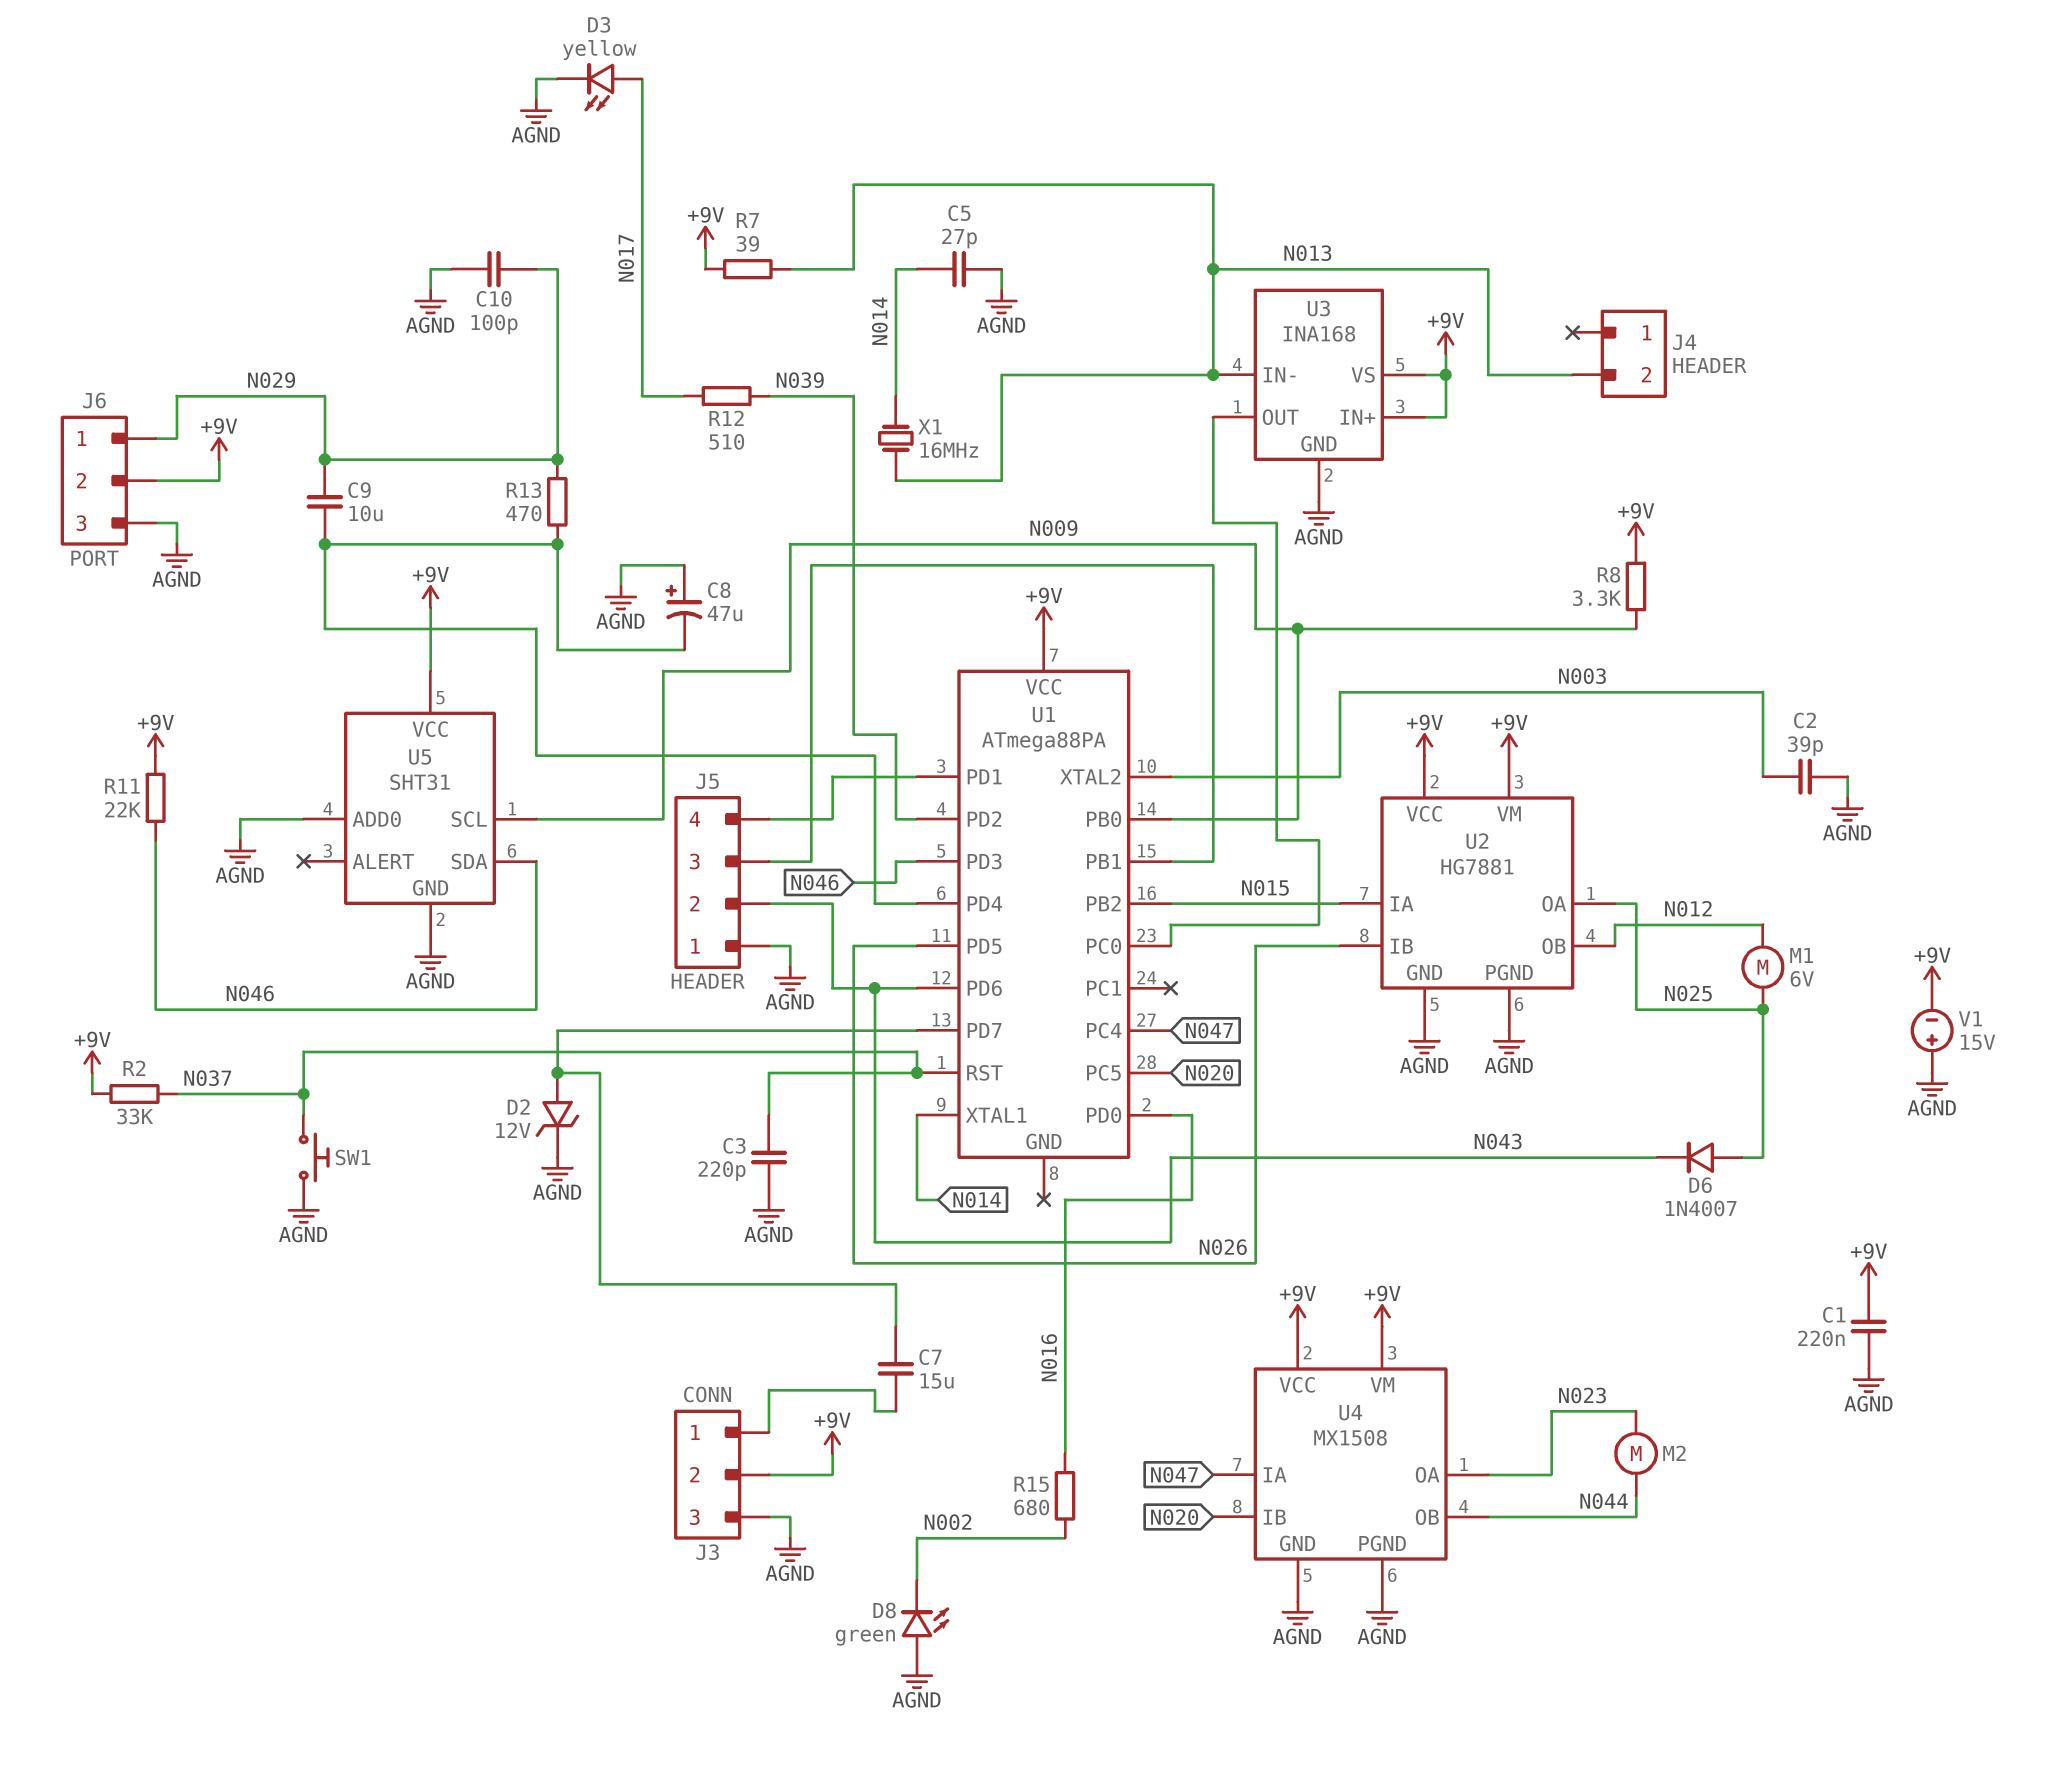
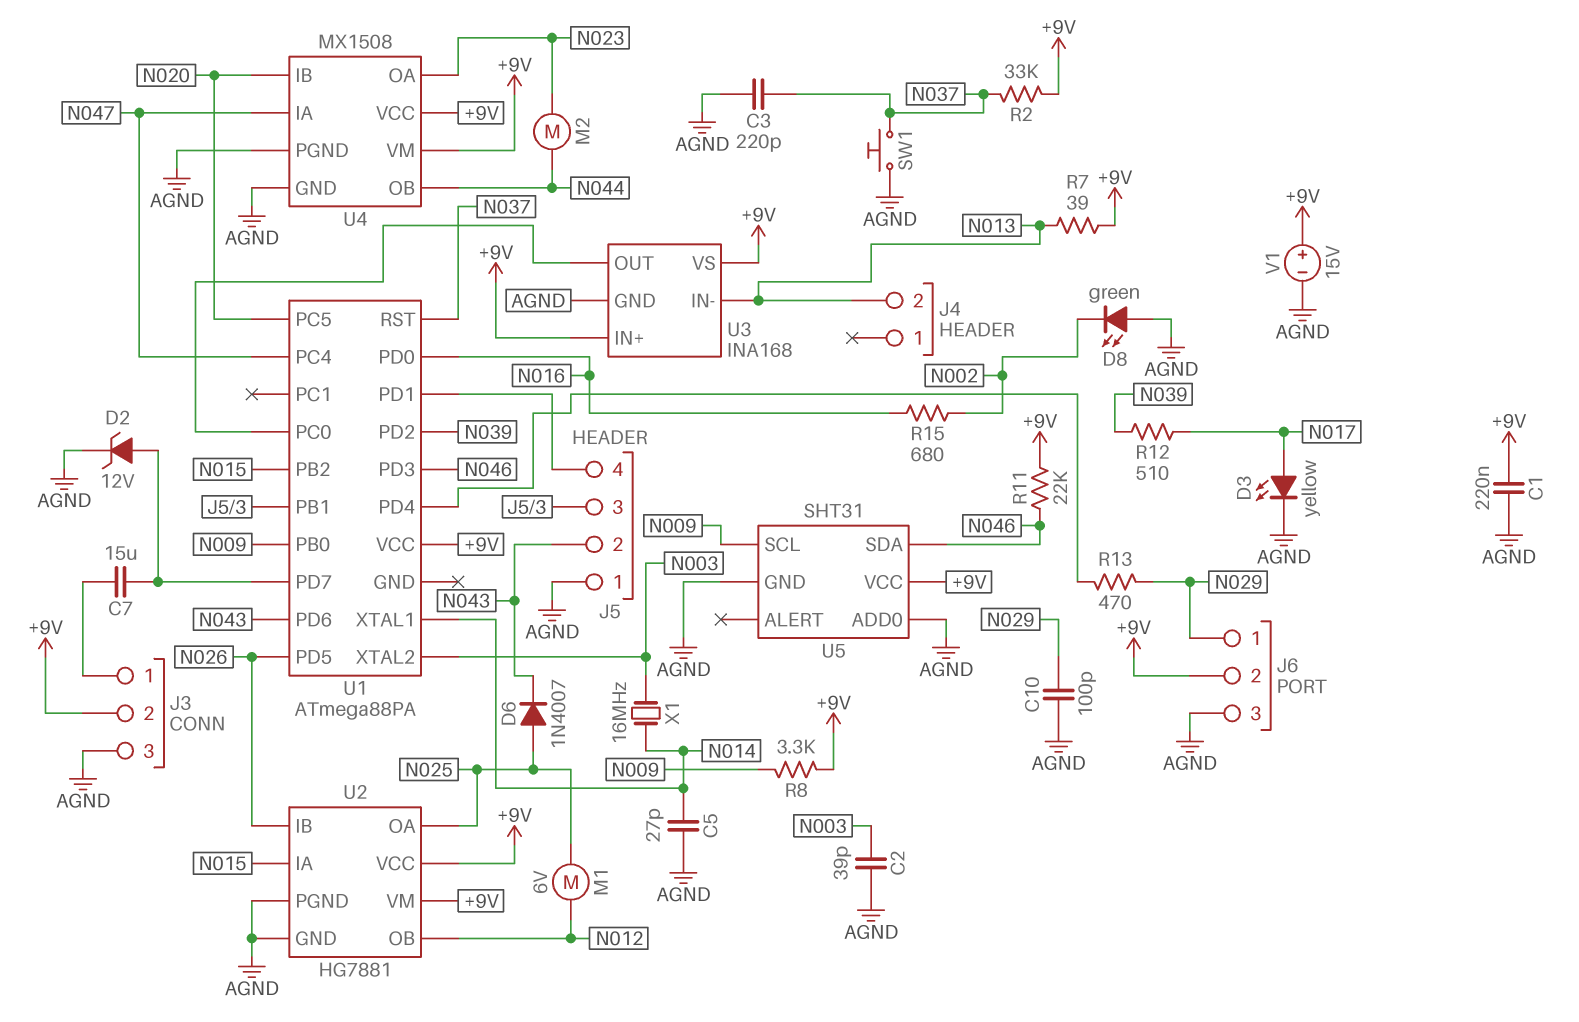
C8: 47uF (plus AGND, minus U1/PD4) -> none
C9: 10uF (N029, U1/PD4) -> none
V1: 15V (plus AGND, minus +9V) -> 15V (plus +9V, minus AGND)
X1: 16MHz (N013, N014) -> 16MHz (N003, N014)

